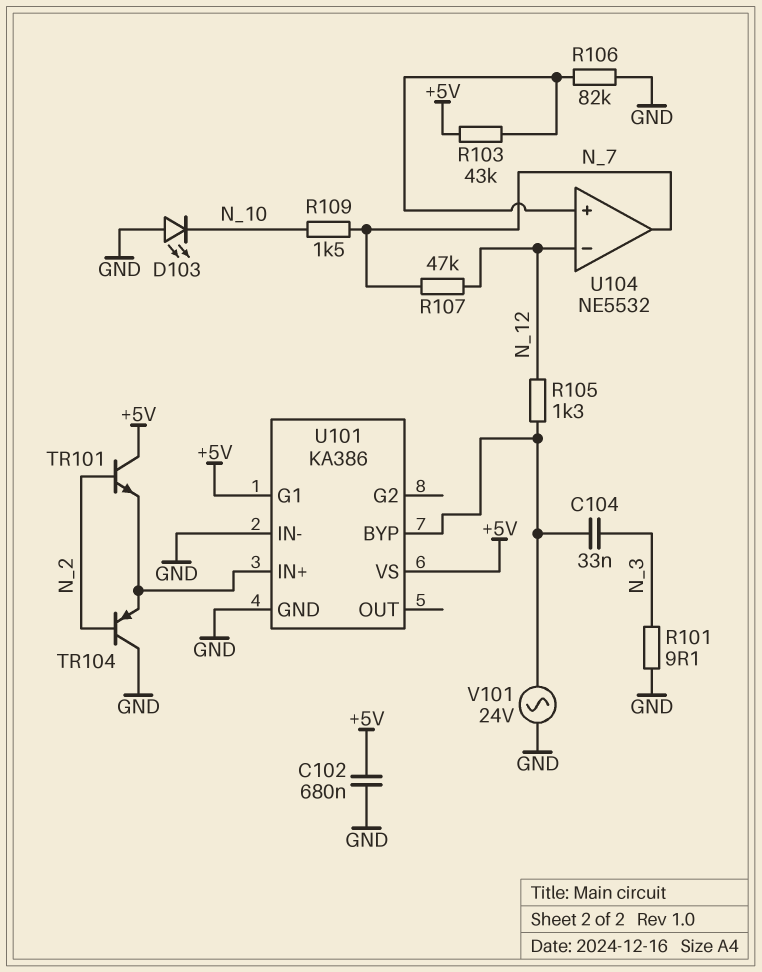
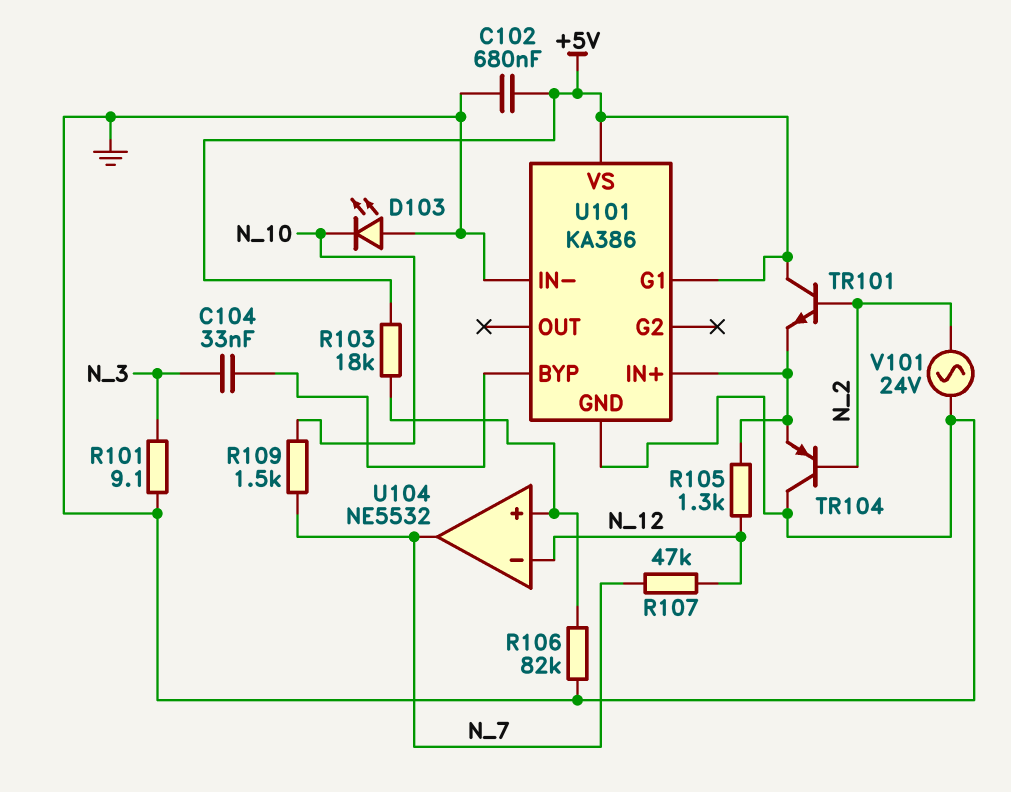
R103: 43k (+5V, U104/in+) -> 18k (+5V, U104/in+)
R105: 1.3k (N_12, U101/BYP) -> 1.3k (N_12, U101/IN+)
V101: AC 24V (GND, U101/BYP) -> AC 24V (GND, N_2)

